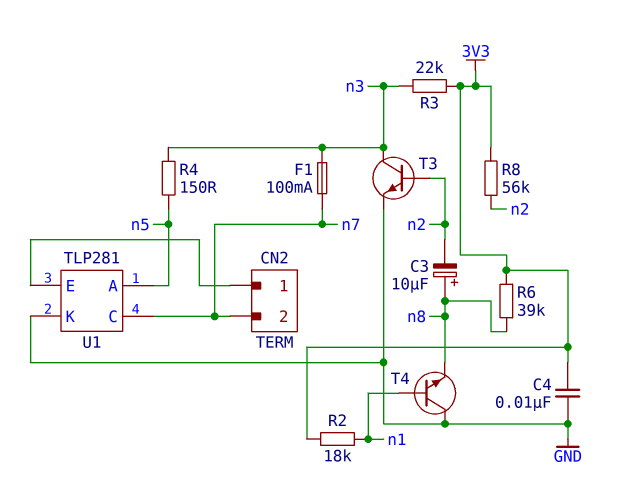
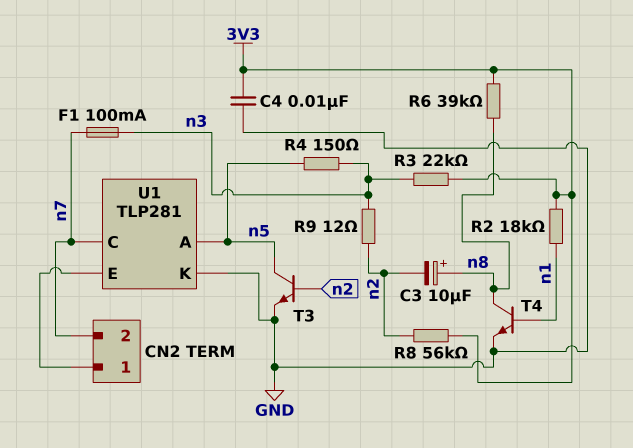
R9: none -> 12 (n2, n3)
T3: NPN (B n2, C n3, E GND) -> NPN (B n2, C n5, E GND)
T4: NPN (B n1, C GND, E n8) -> NPN (B n1, C n8, E GND)

